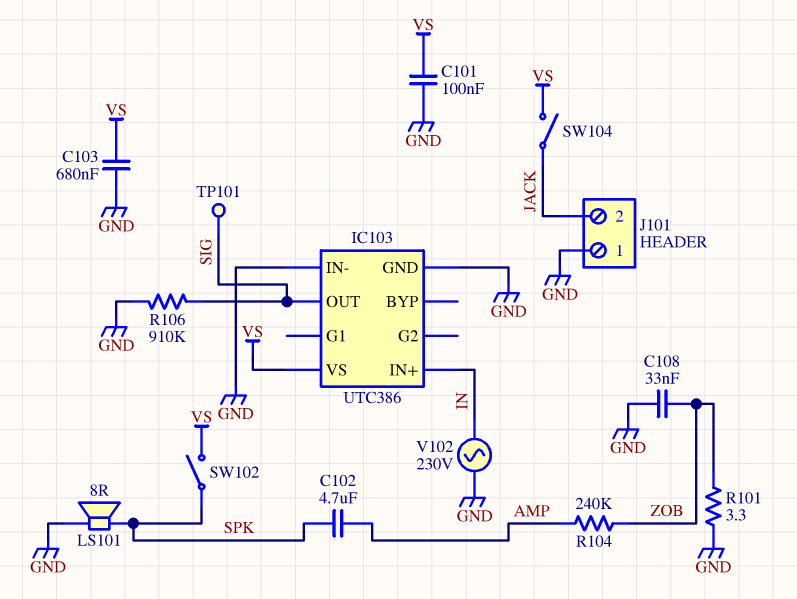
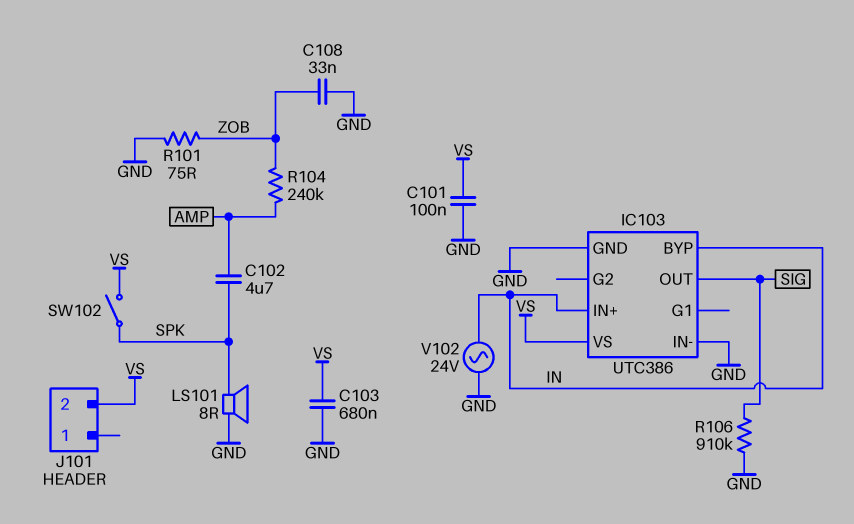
IC103 pin BYP: none -> IN
J101 pin 1: GND -> none
J101 pin 2: JACK -> VS
R101: 3.3 (GND, ZOB) -> 75 (GND, ZOB)
SW104: switch (JACK, VS) -> none
TP101: test point (SIG) -> none
V102: AC 230V (GND, IN) -> AC 24V (GND, IN)

